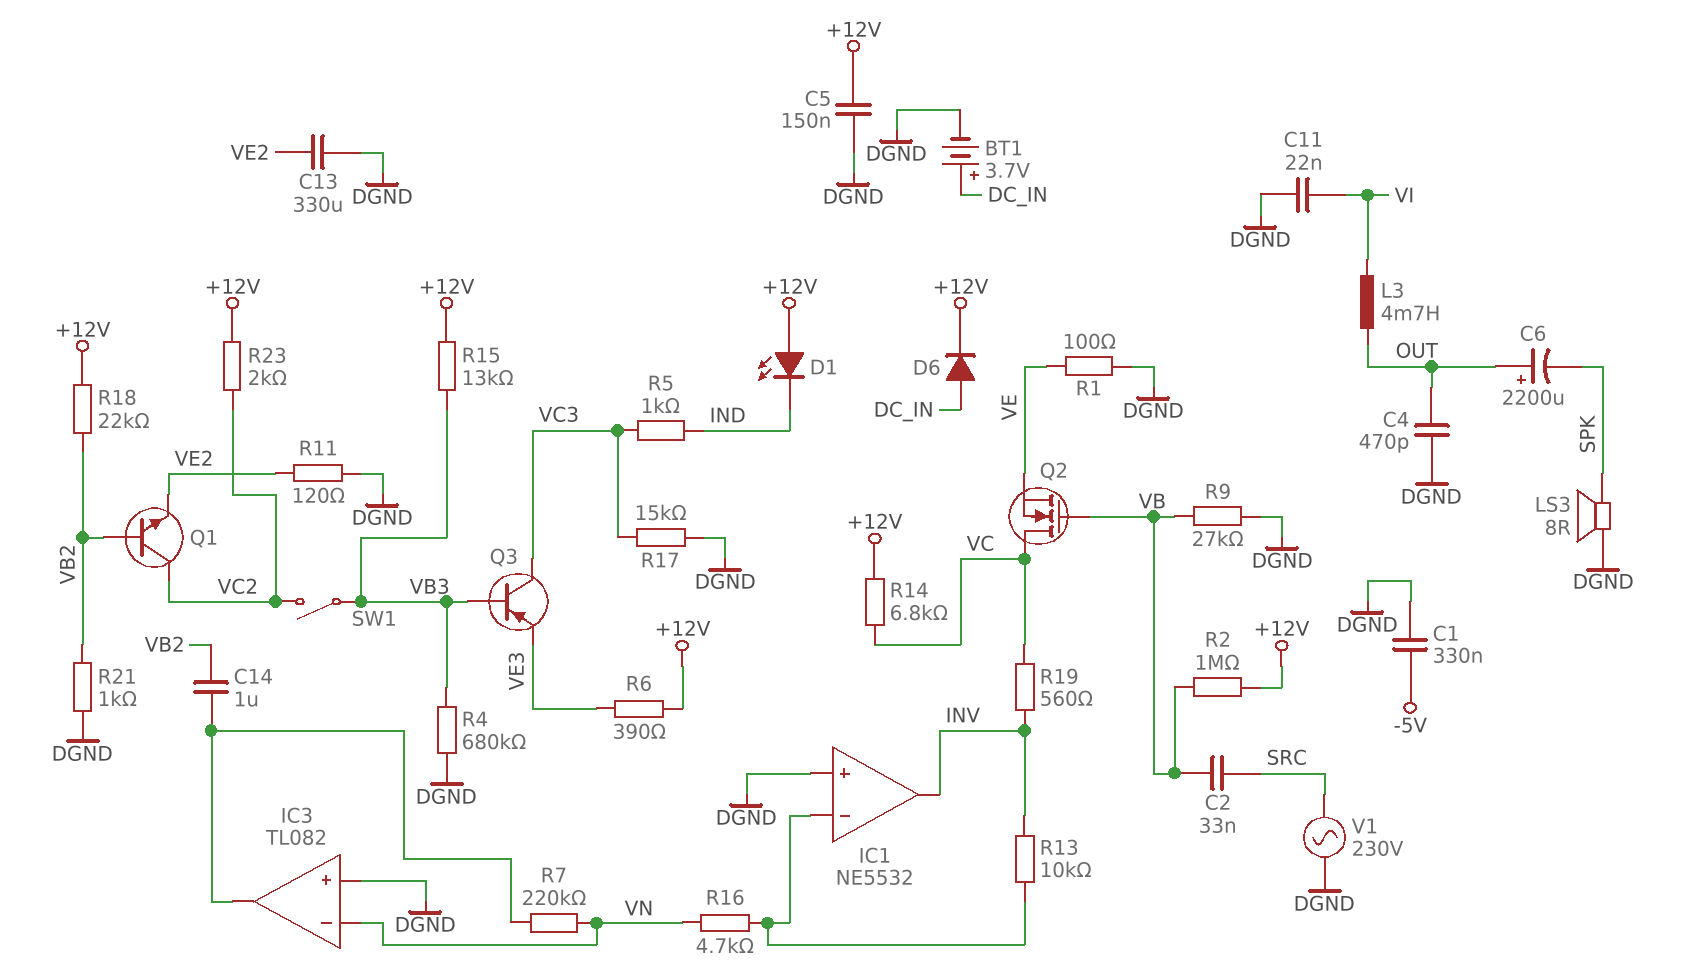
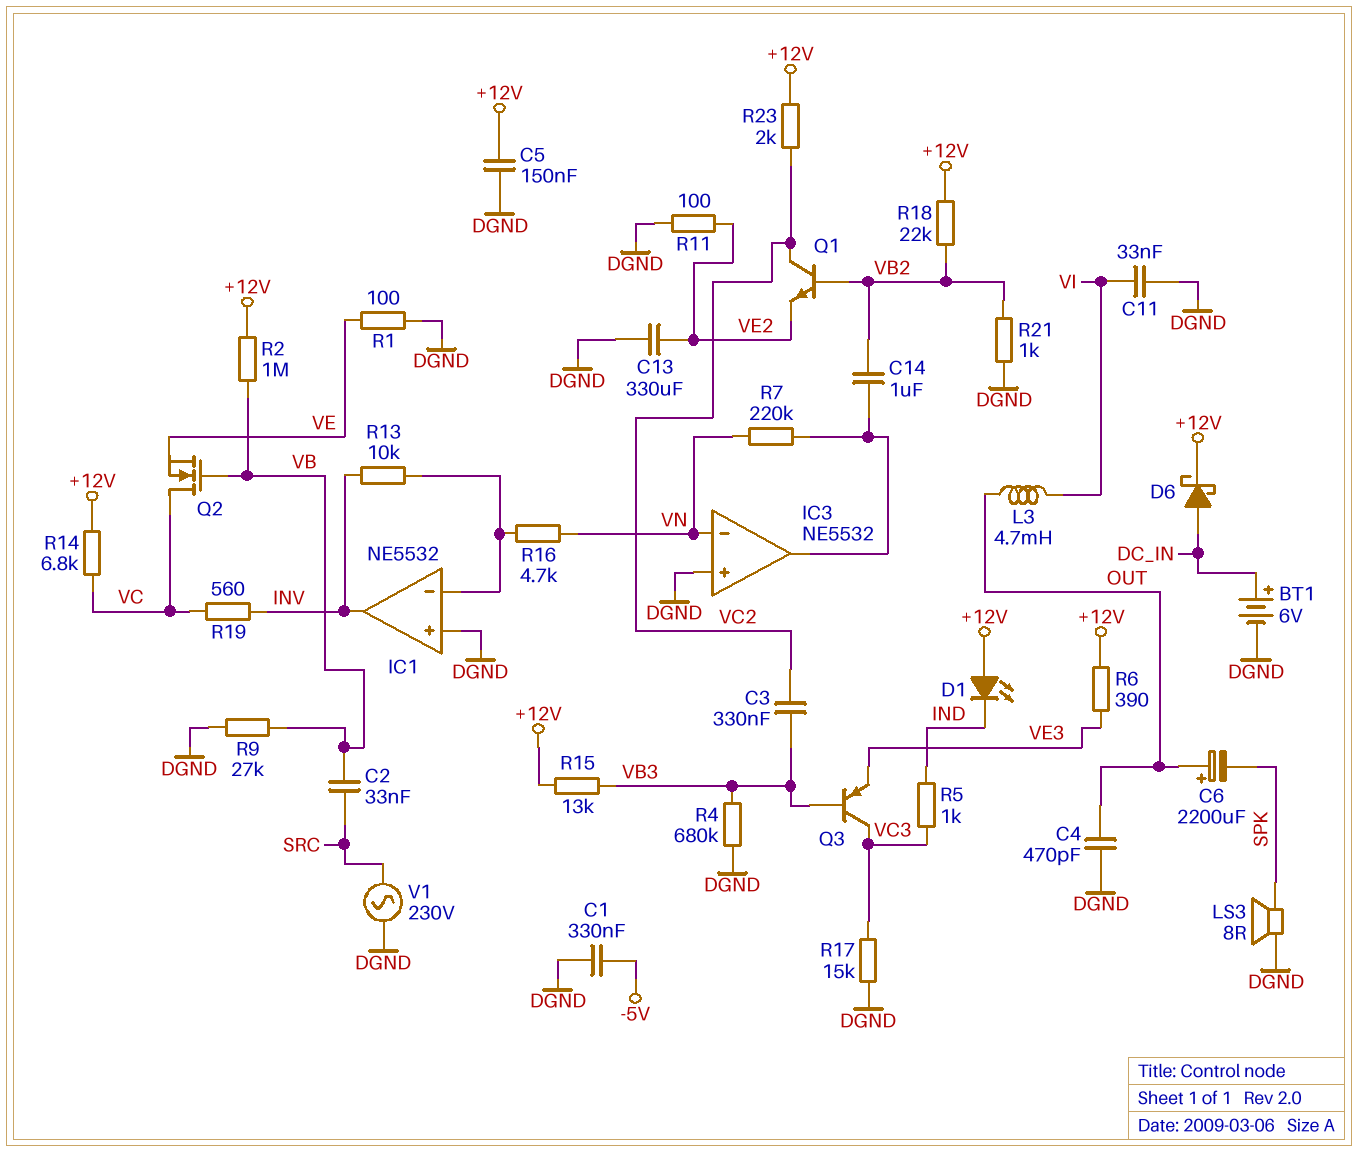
BT1: 3.7V (plus DC_IN, minus DGND) -> 6V (plus DC_IN, minus DGND)
C3: none -> 330nF (VB3, VC2)
C11: 22nF (DGND, VI) -> 33nF (DGND, VI)
D6: diode (A DC_IN, K +12V) -> schottky (A DC_IN, K +12V)
IC3: TL082 -> NE5532
R11: 120 (DGND, VE2) -> 100 (DGND, VE2)
SW1: switch (VB3, VC2) -> none

